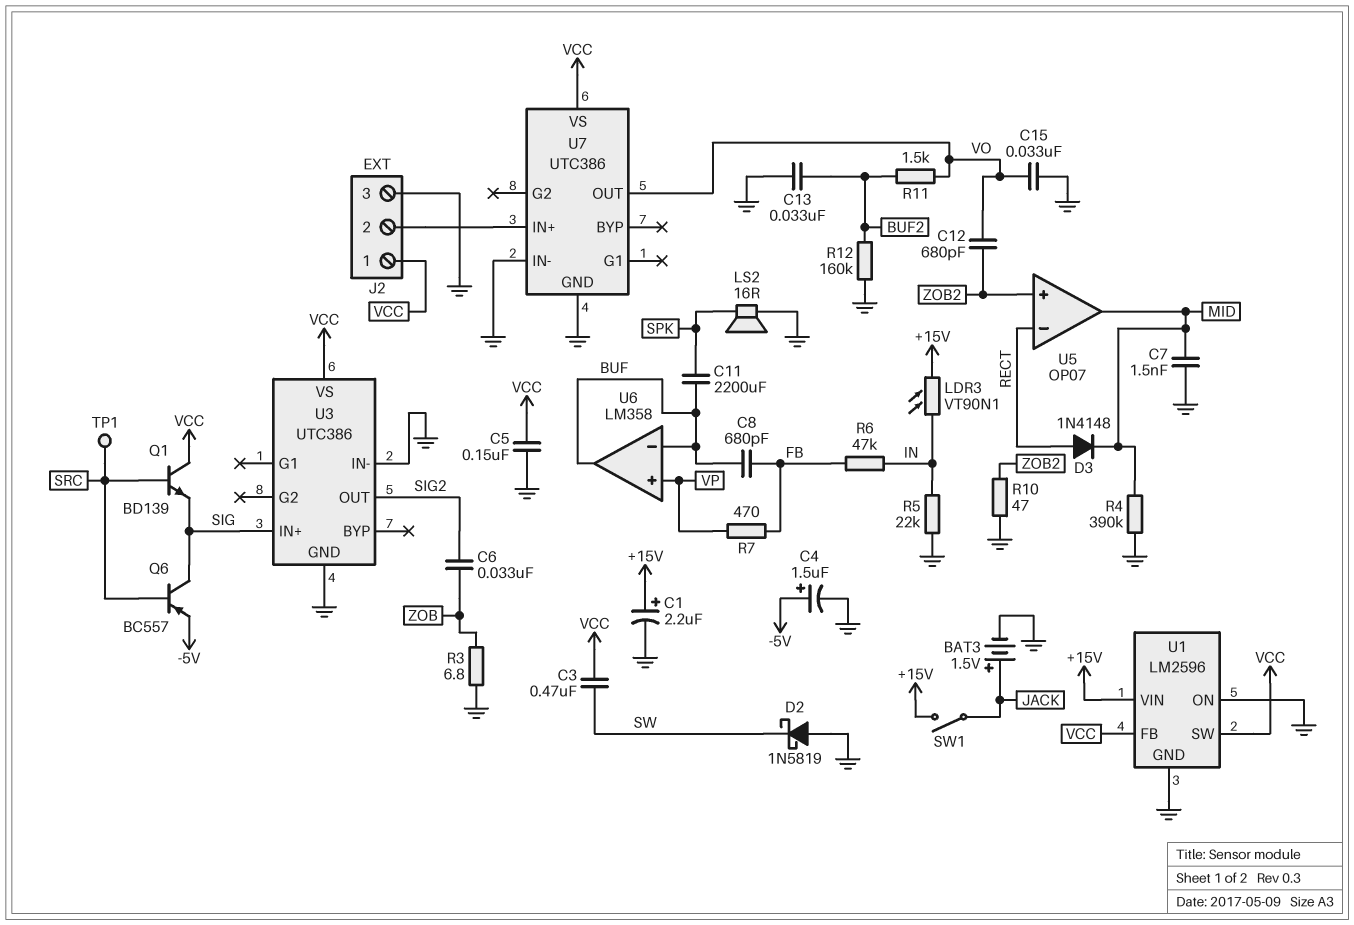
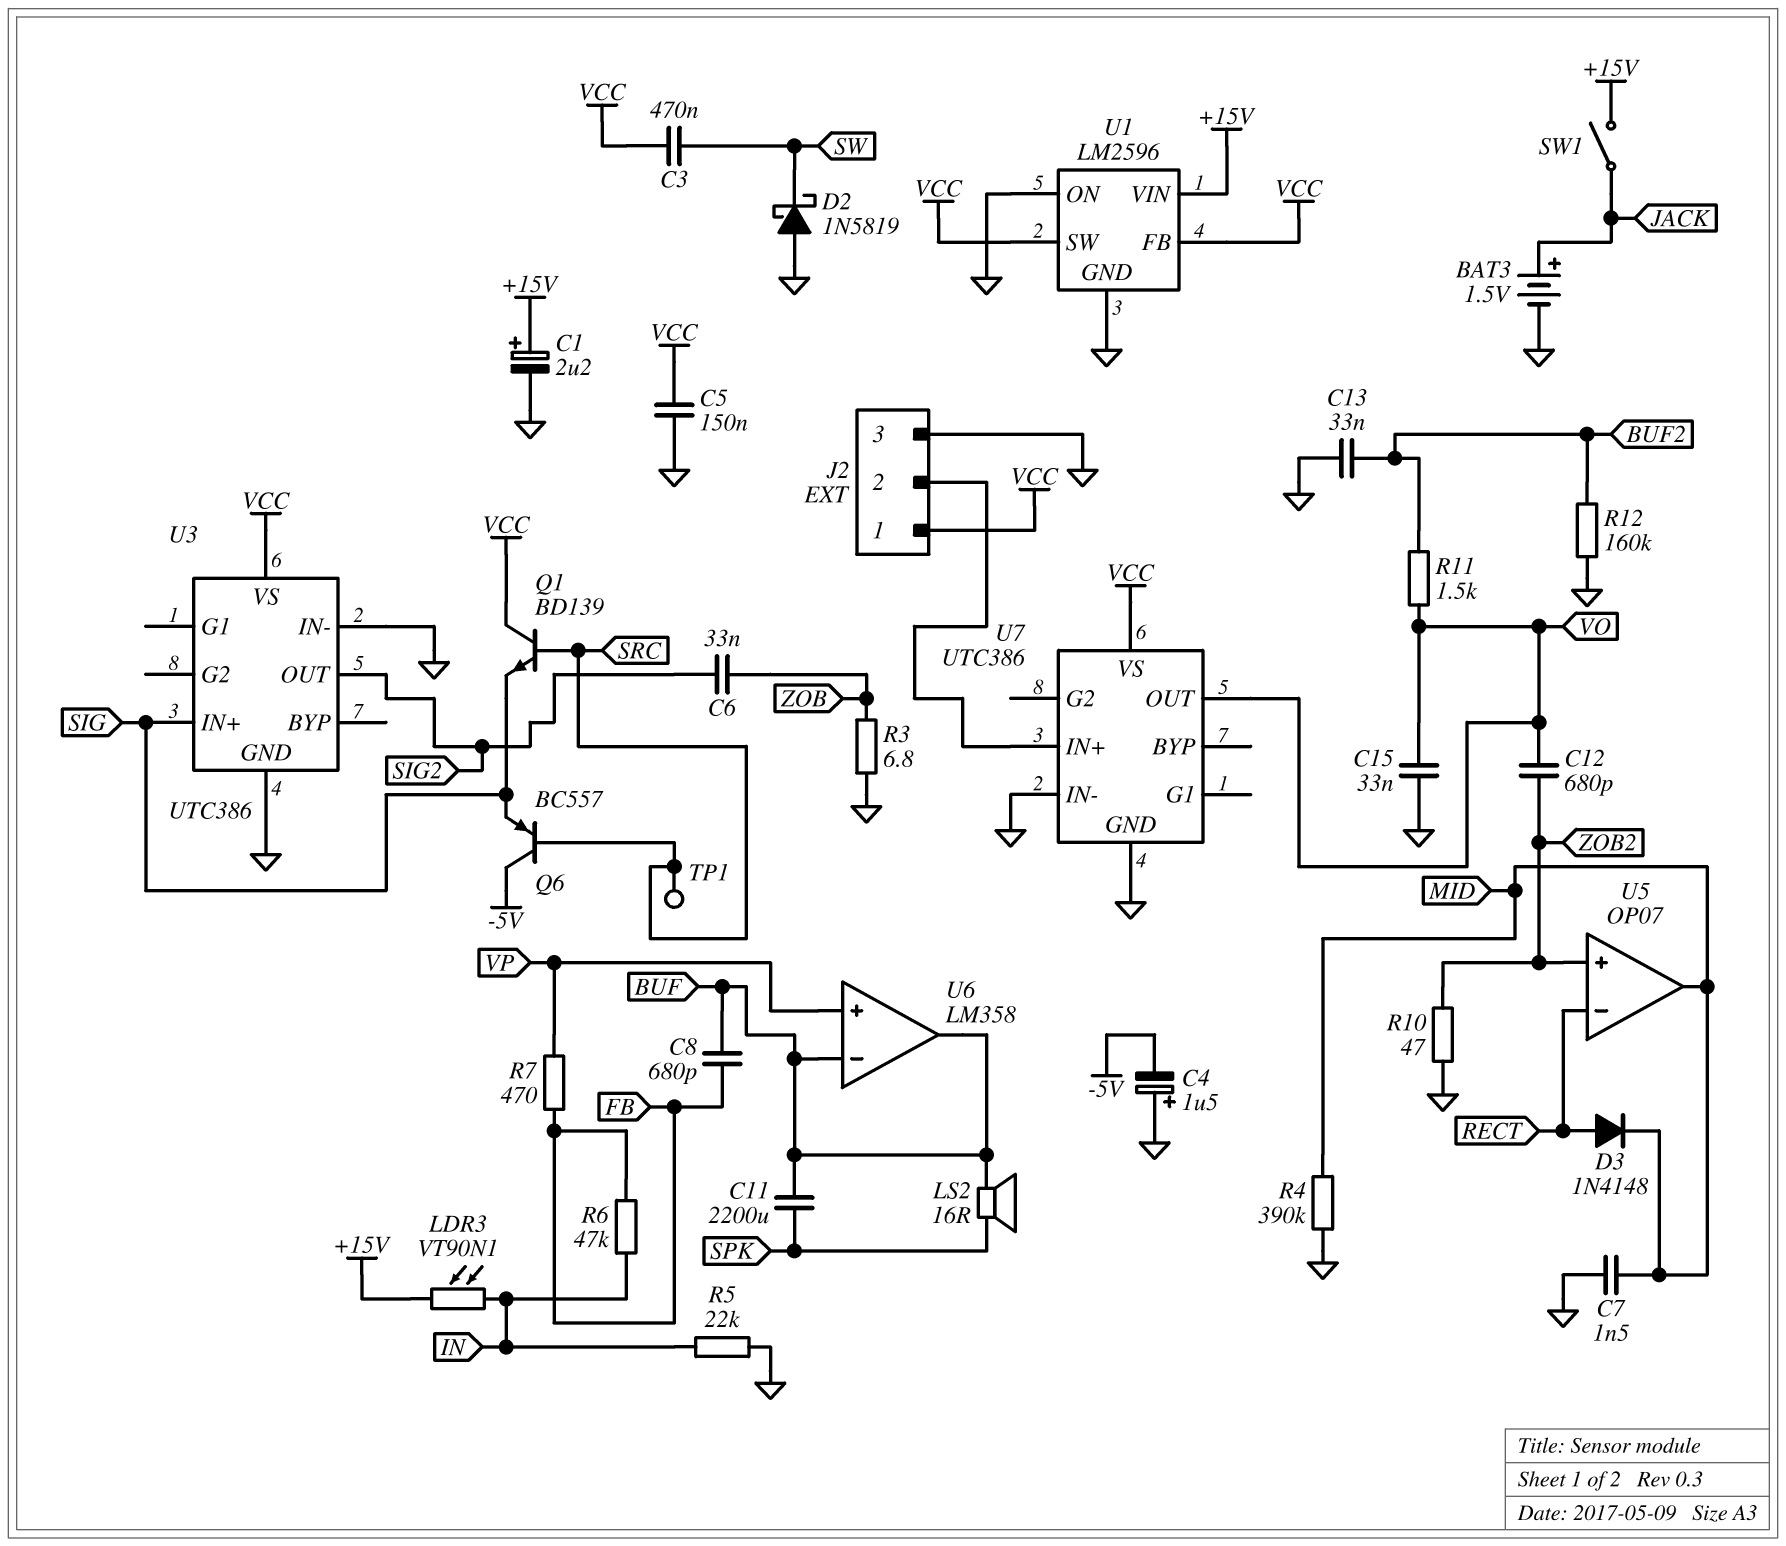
C4: 1.5uF (plus -5V, minus GND) -> 1.5uF (plus GND, minus -5V)
LS2: speaker 16R (GND, SPK) -> speaker 16R (BUF, SPK)
Q6: PNP BC557 (B SRC, C SIG, E -5V) -> PNP BC557 (B SRC, C -5V, E SIG)

